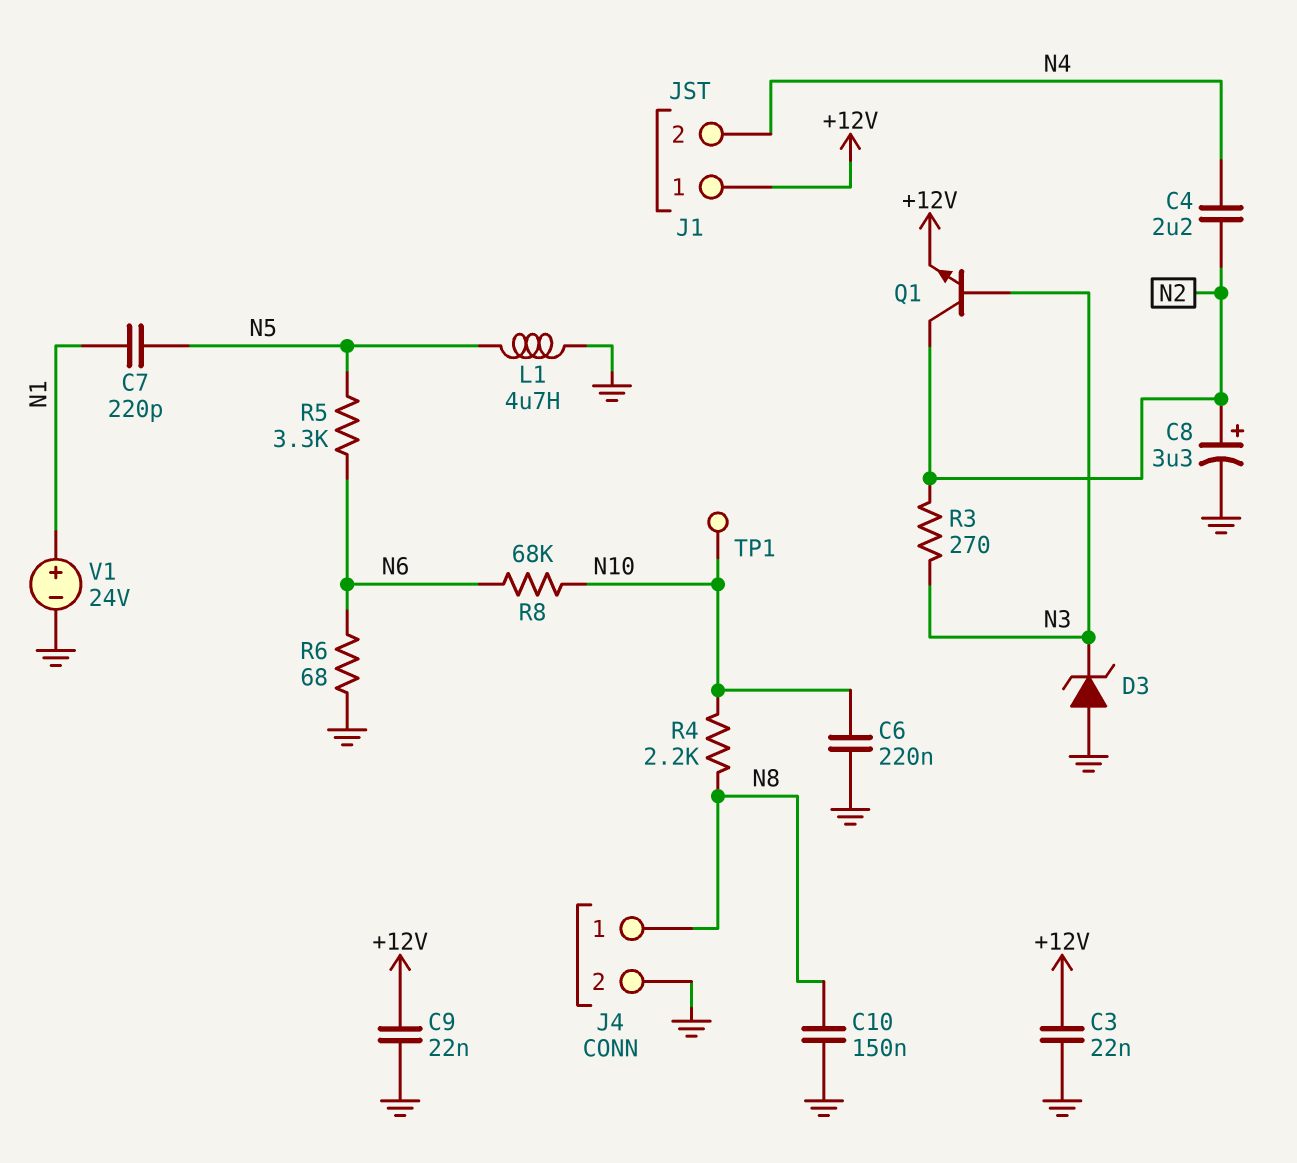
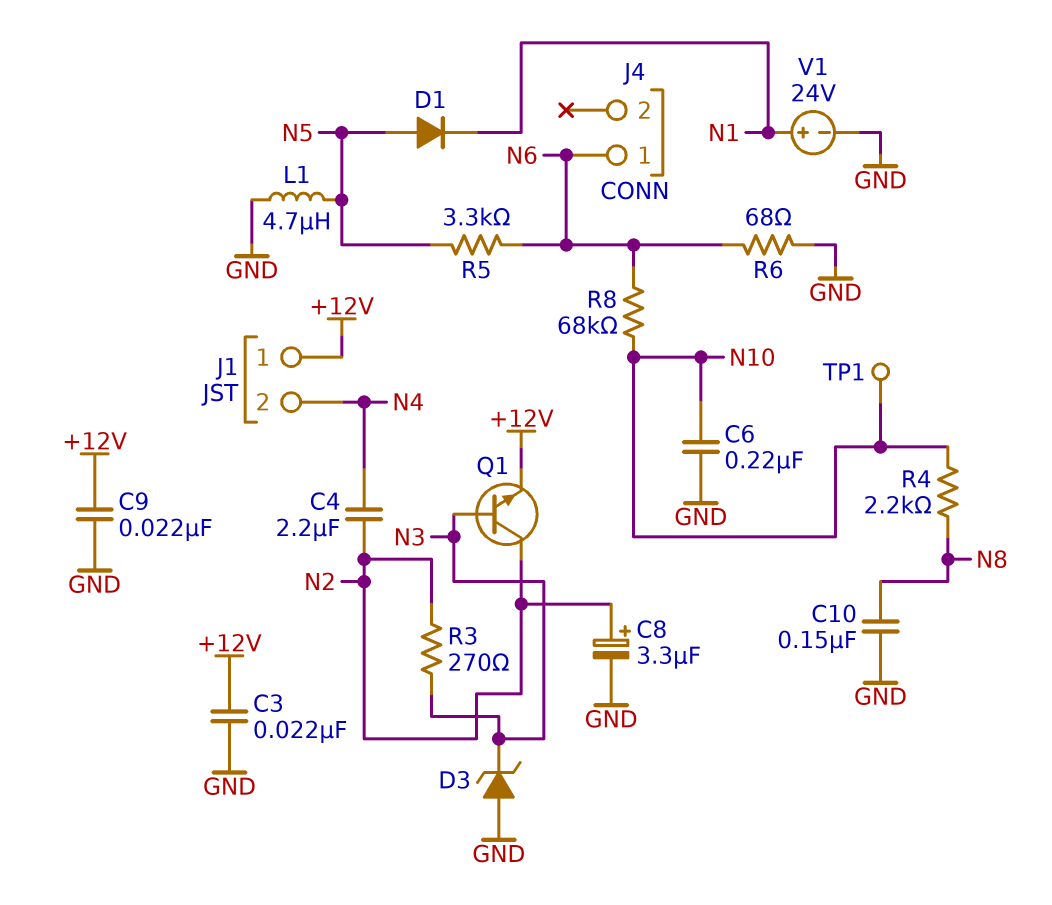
C7: 220pF (N1, N5) -> none
D1: none -> diode (A N5, K N1)
J4 pin 1: N8 -> N6
J4 pin 2: GND -> none

